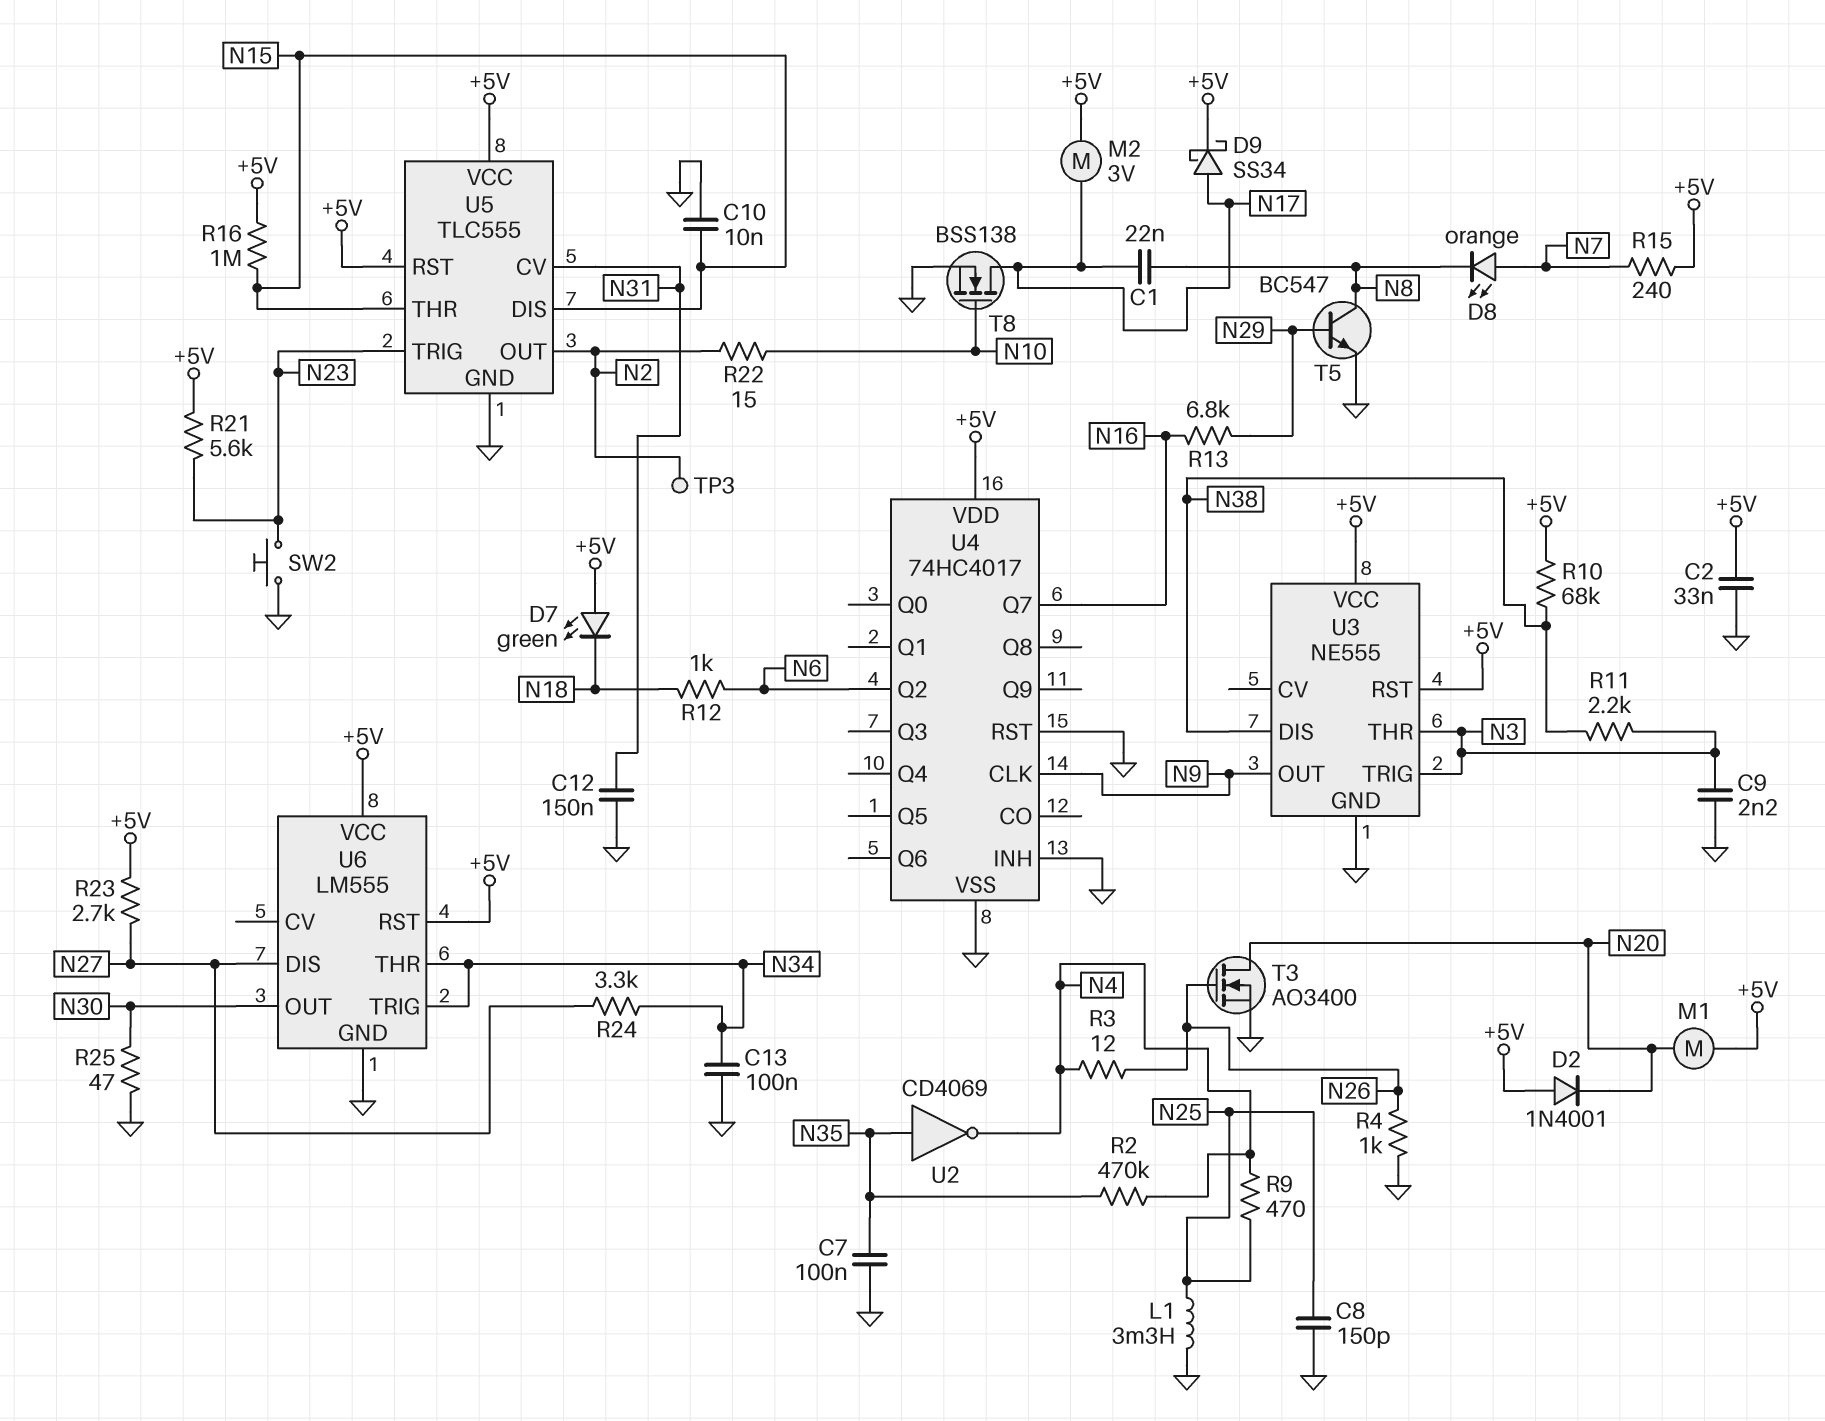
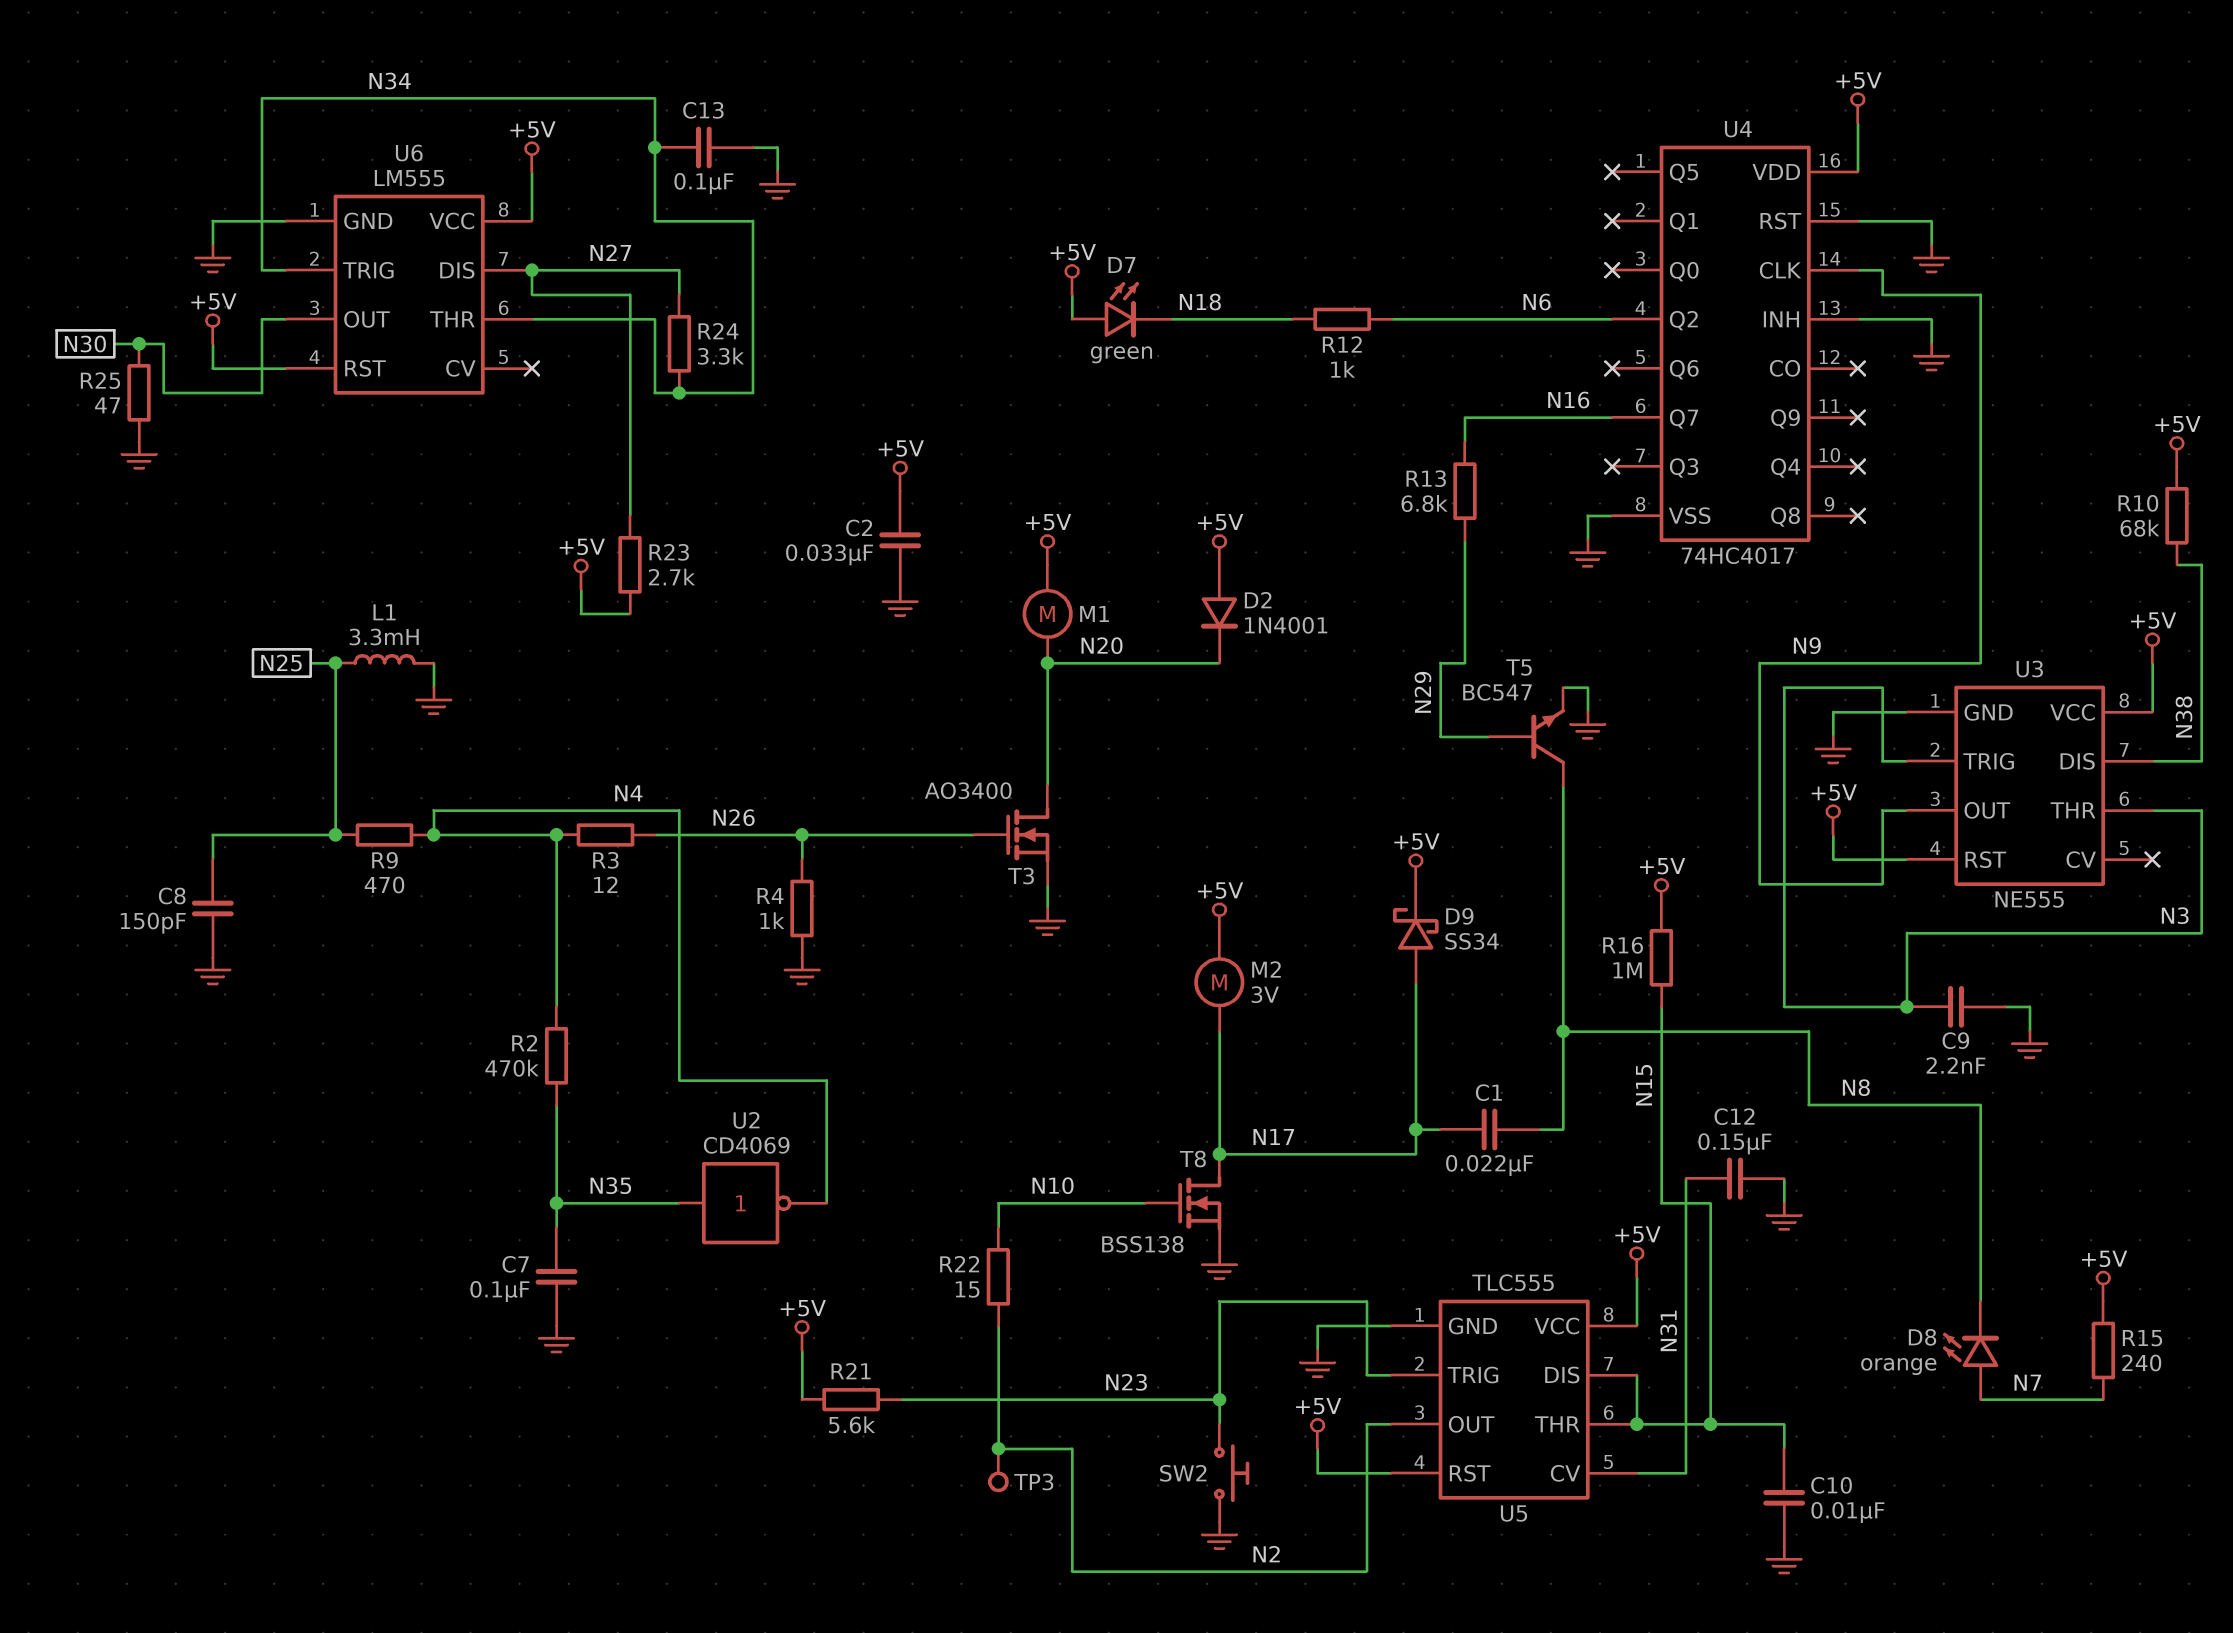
R11: 2.2k (N3, N38) -> none

